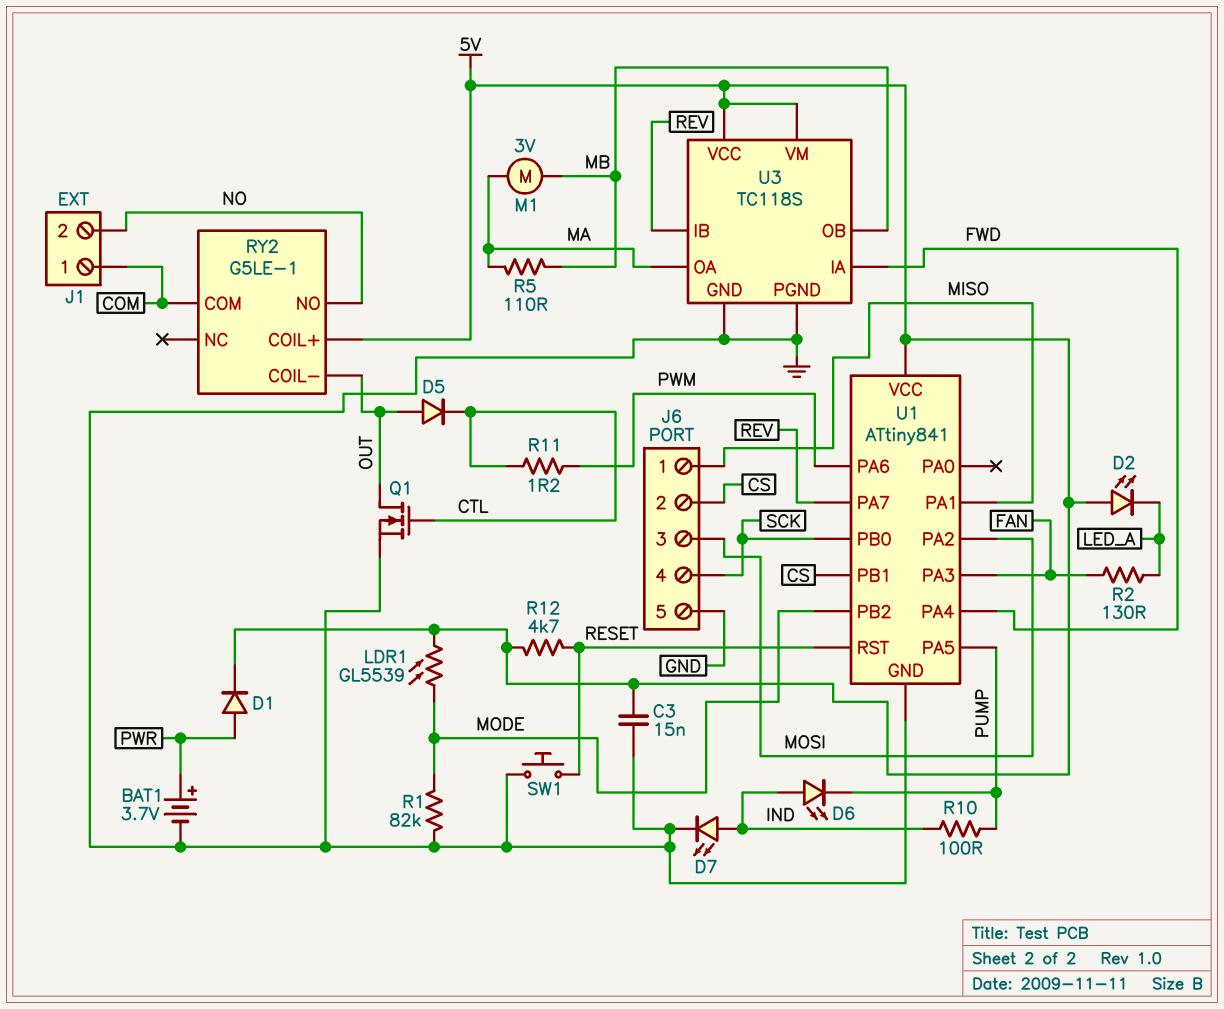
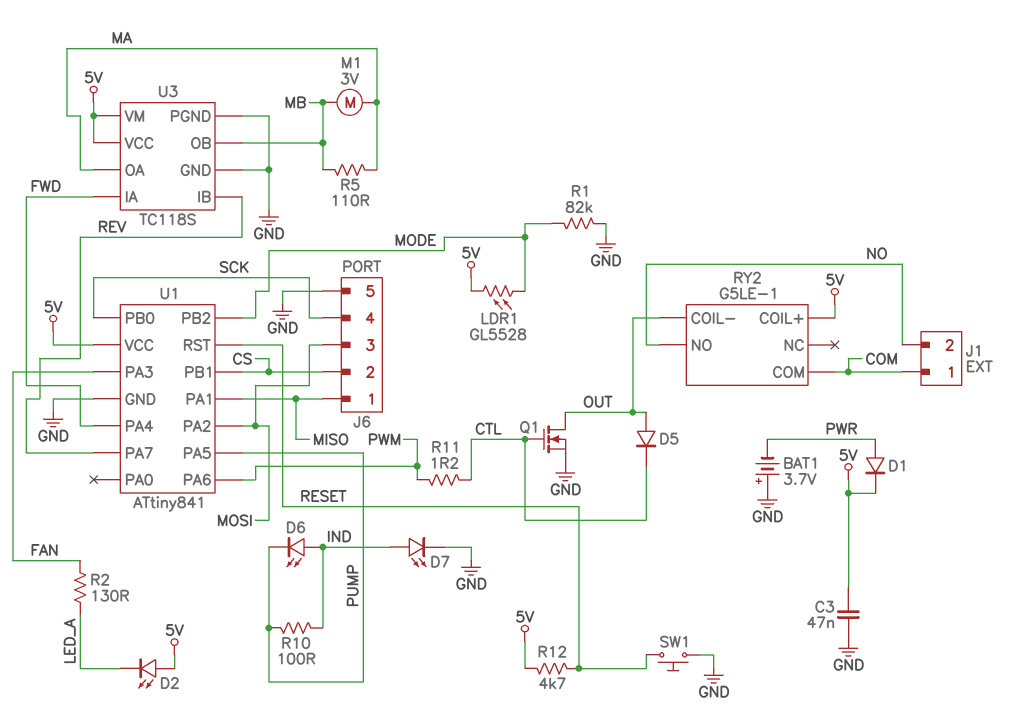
BAT1: 3.7V (plus PWR, minus GND) -> 3.7V (plus GND, minus PWR)
C3: 15nF (5V, GND) -> 47nF (5V, GND)
LDR1: GL5539 (5V, MODE) -> GL5528 (5V, MODE)

